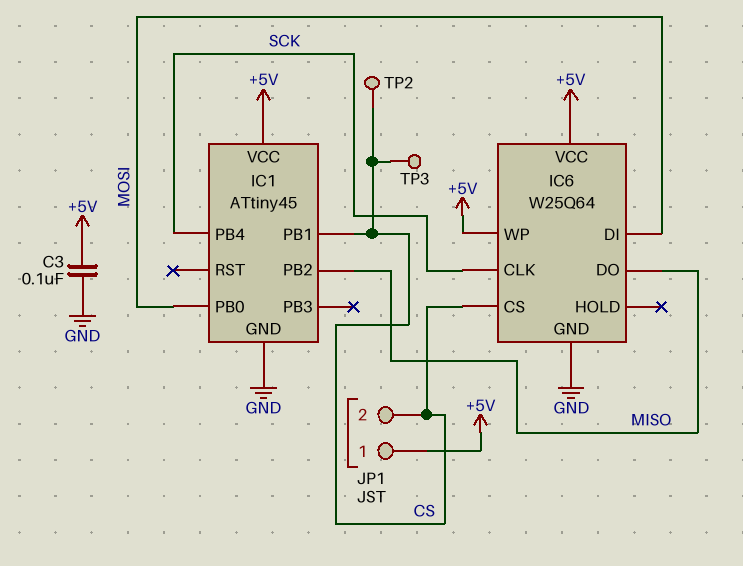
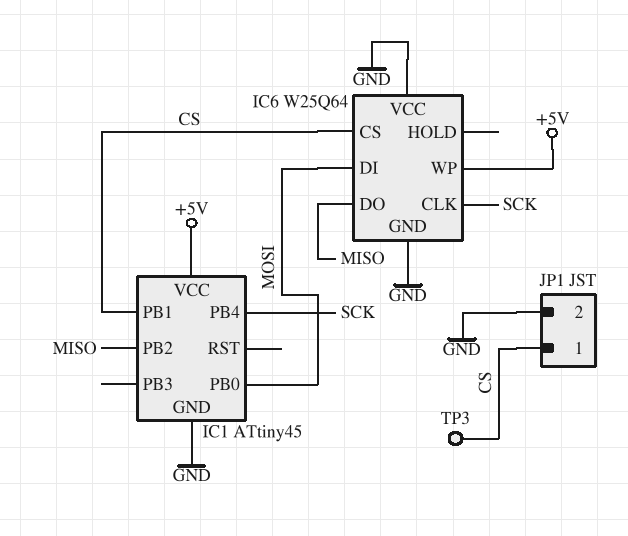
C3: 100nF (+5V, GND) -> none
IC6 pin VCC: +5V -> GND
JP1 pin 1: +5V -> CS
JP1 pin 2: CS -> GND
TP2: test point (CS) -> none

